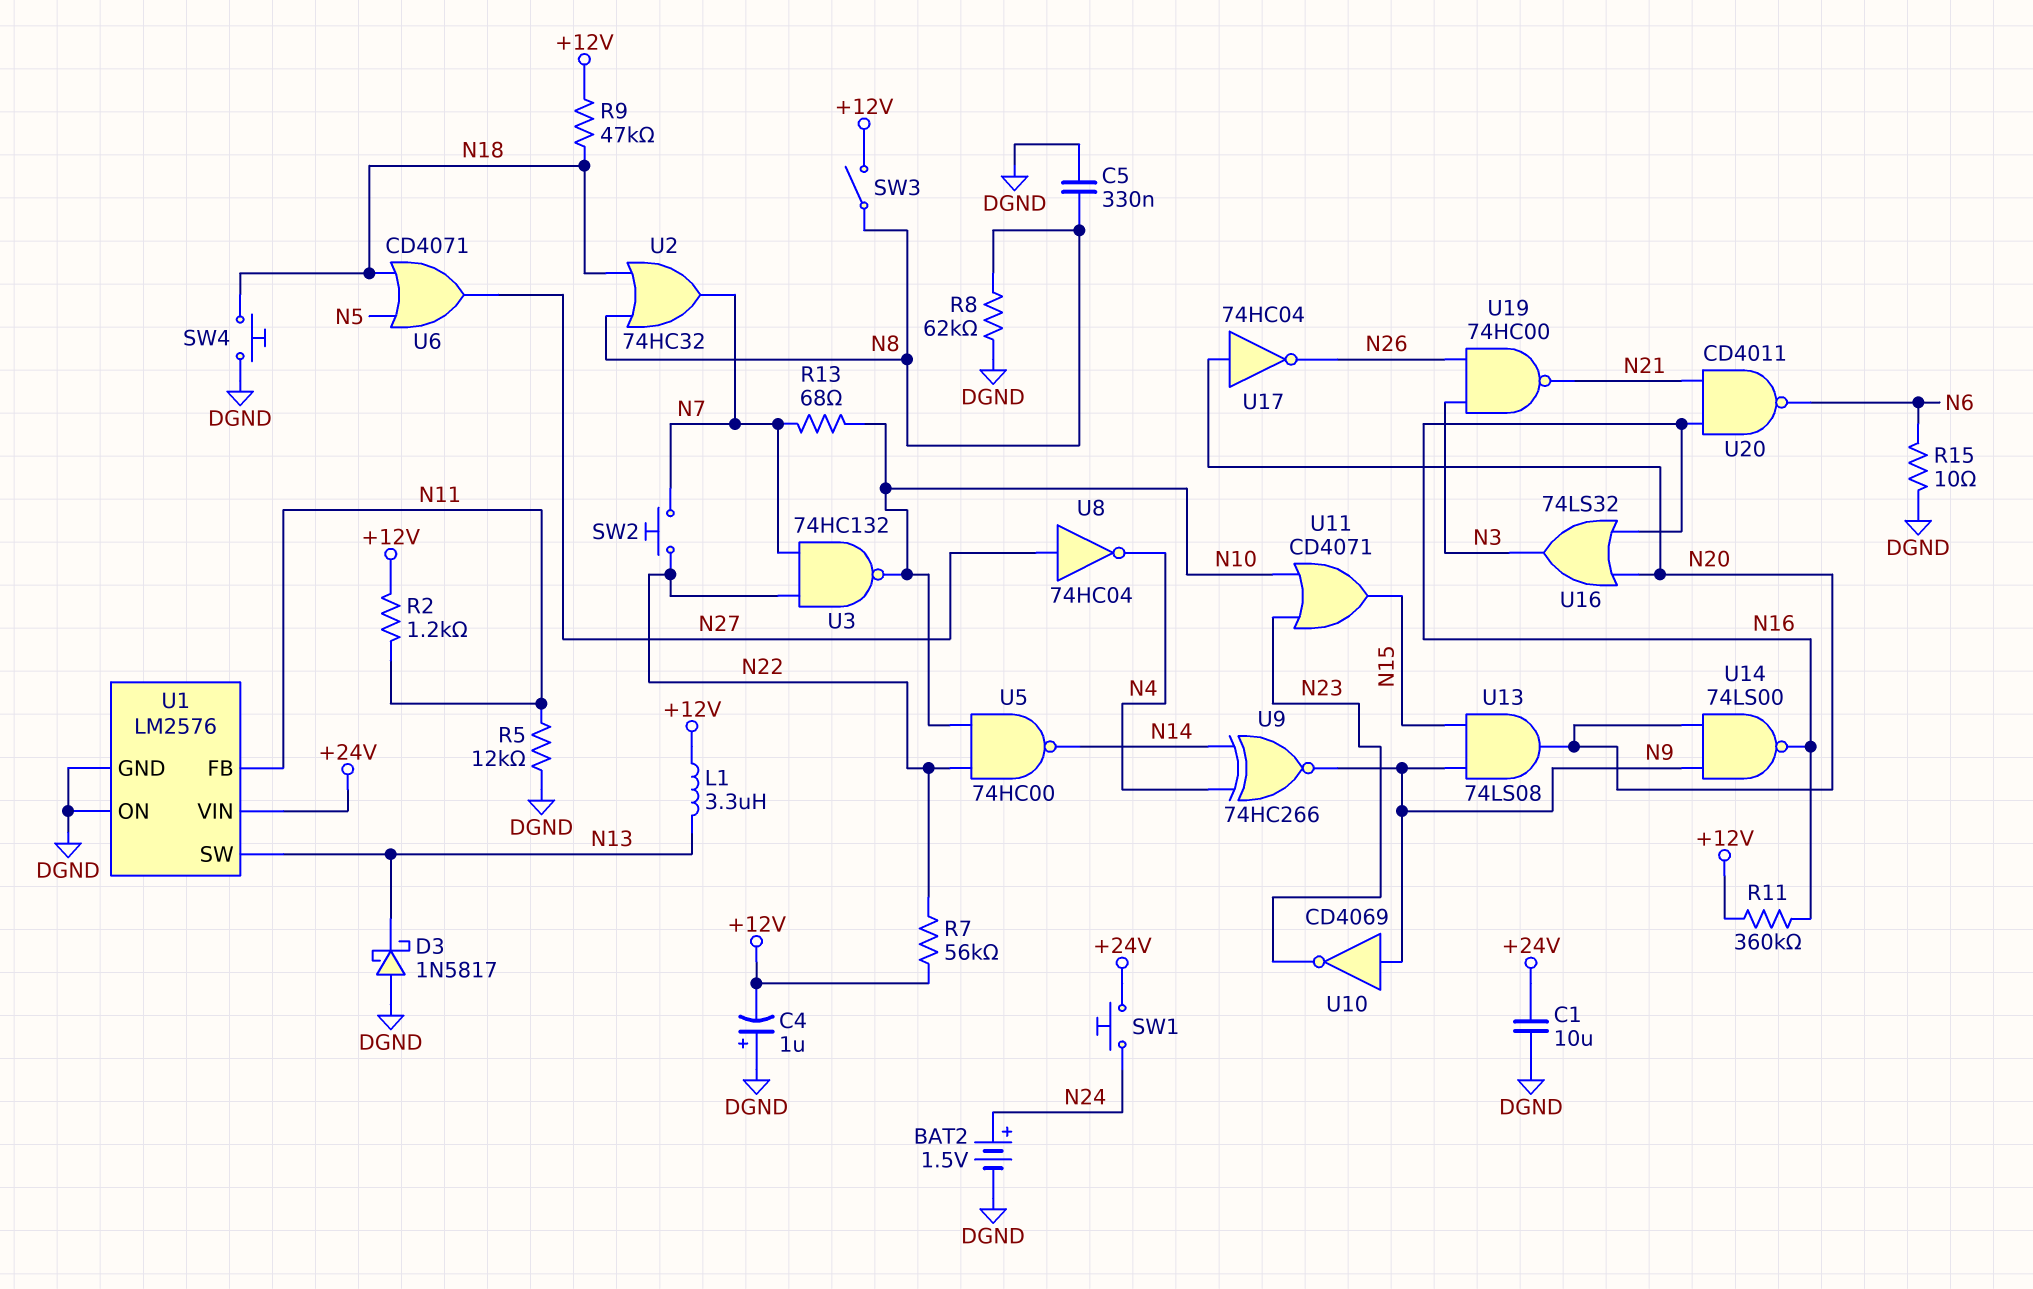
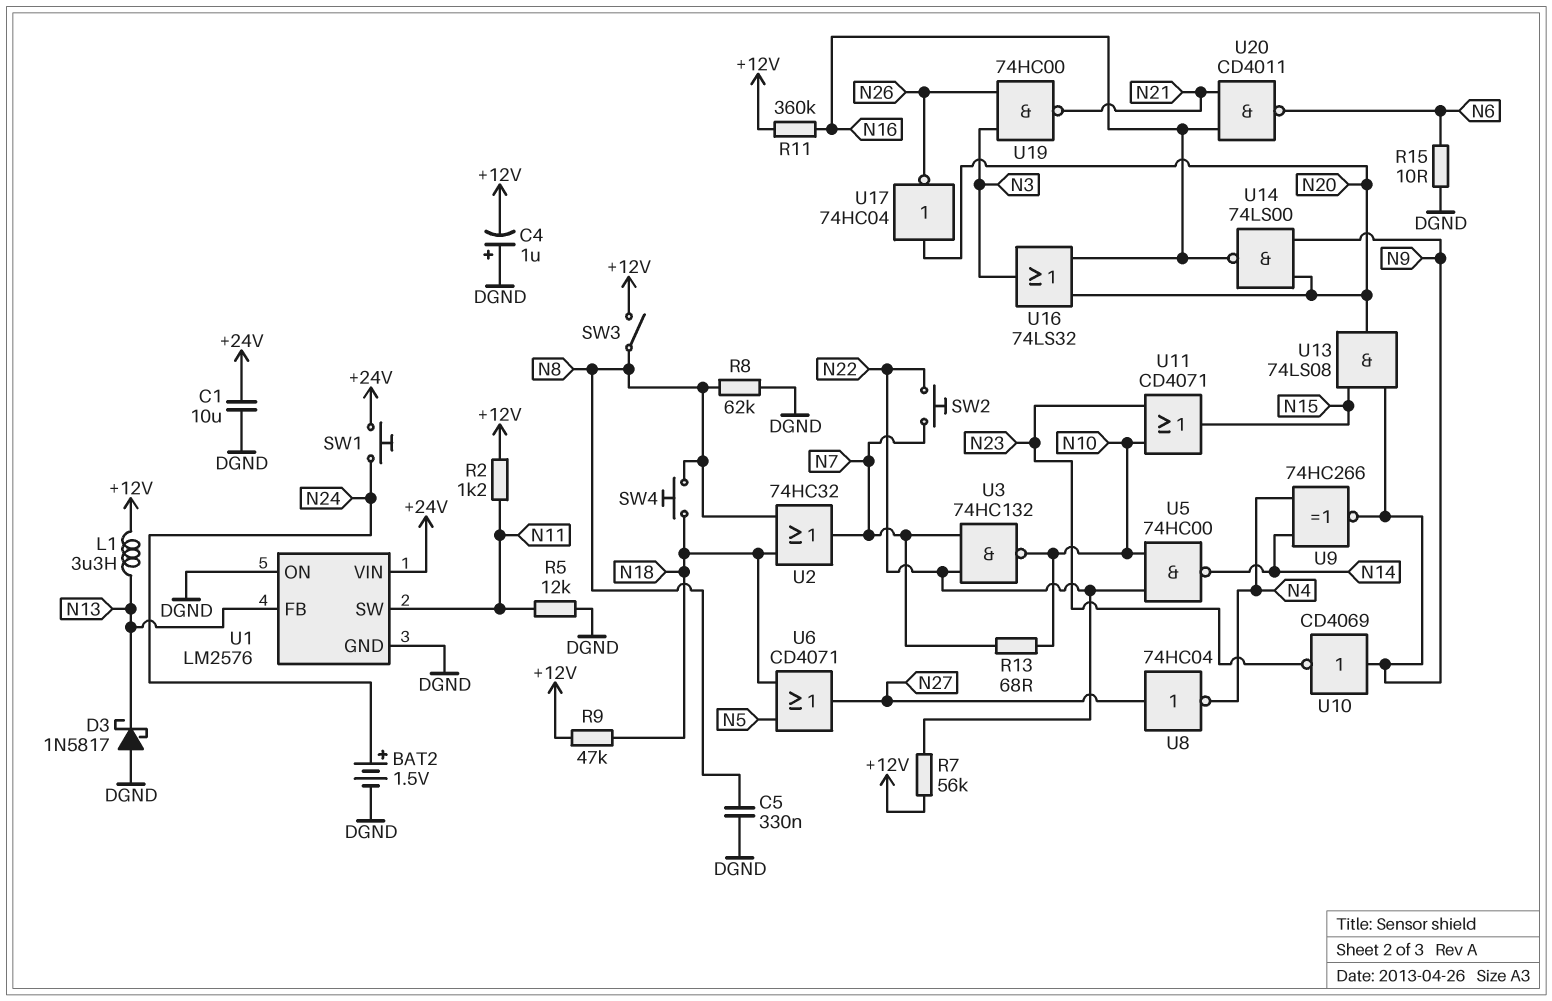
SW4: button (DGND, N18) -> button (N8, N18)
U1 pin FB: N11 -> N13
U1 pin SW: N13 -> N11

